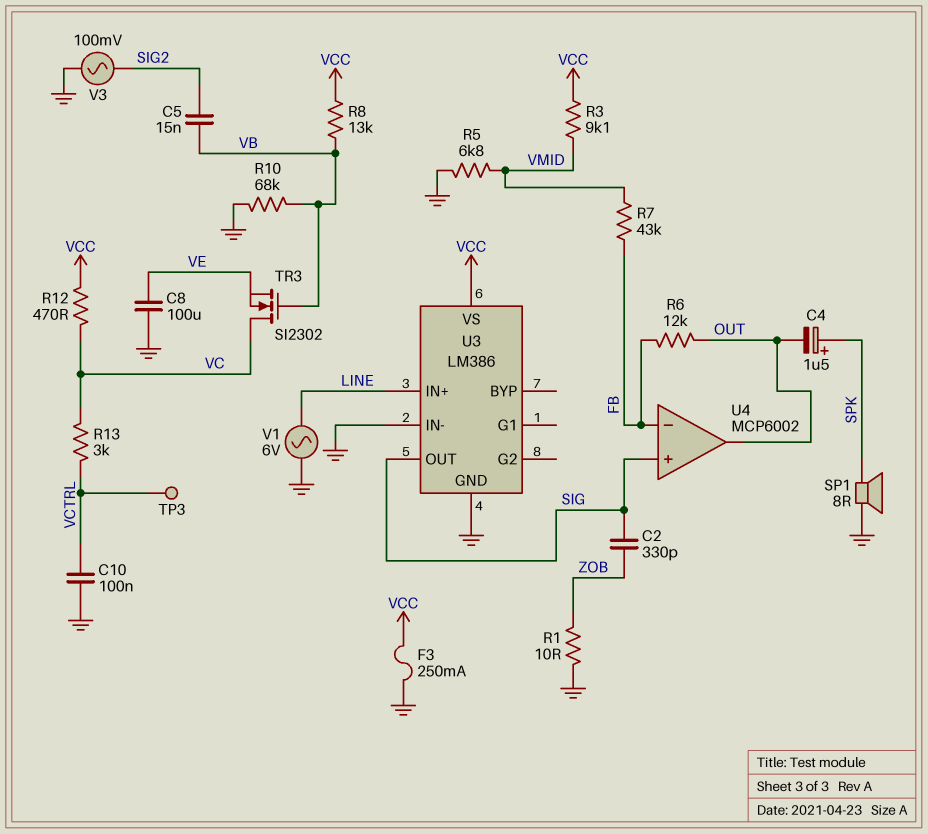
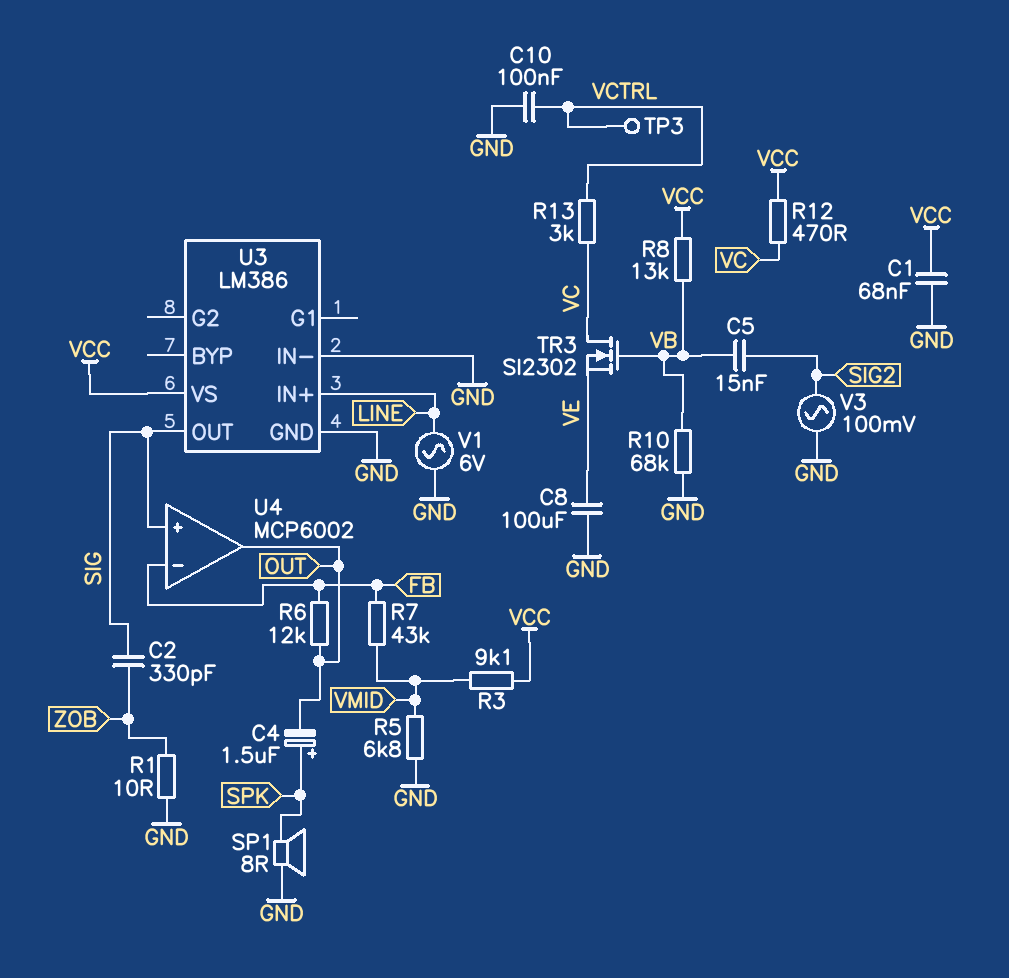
C1: none -> 68nF (GND, VCC)
F3: 250mA (GND, VCC) -> none

